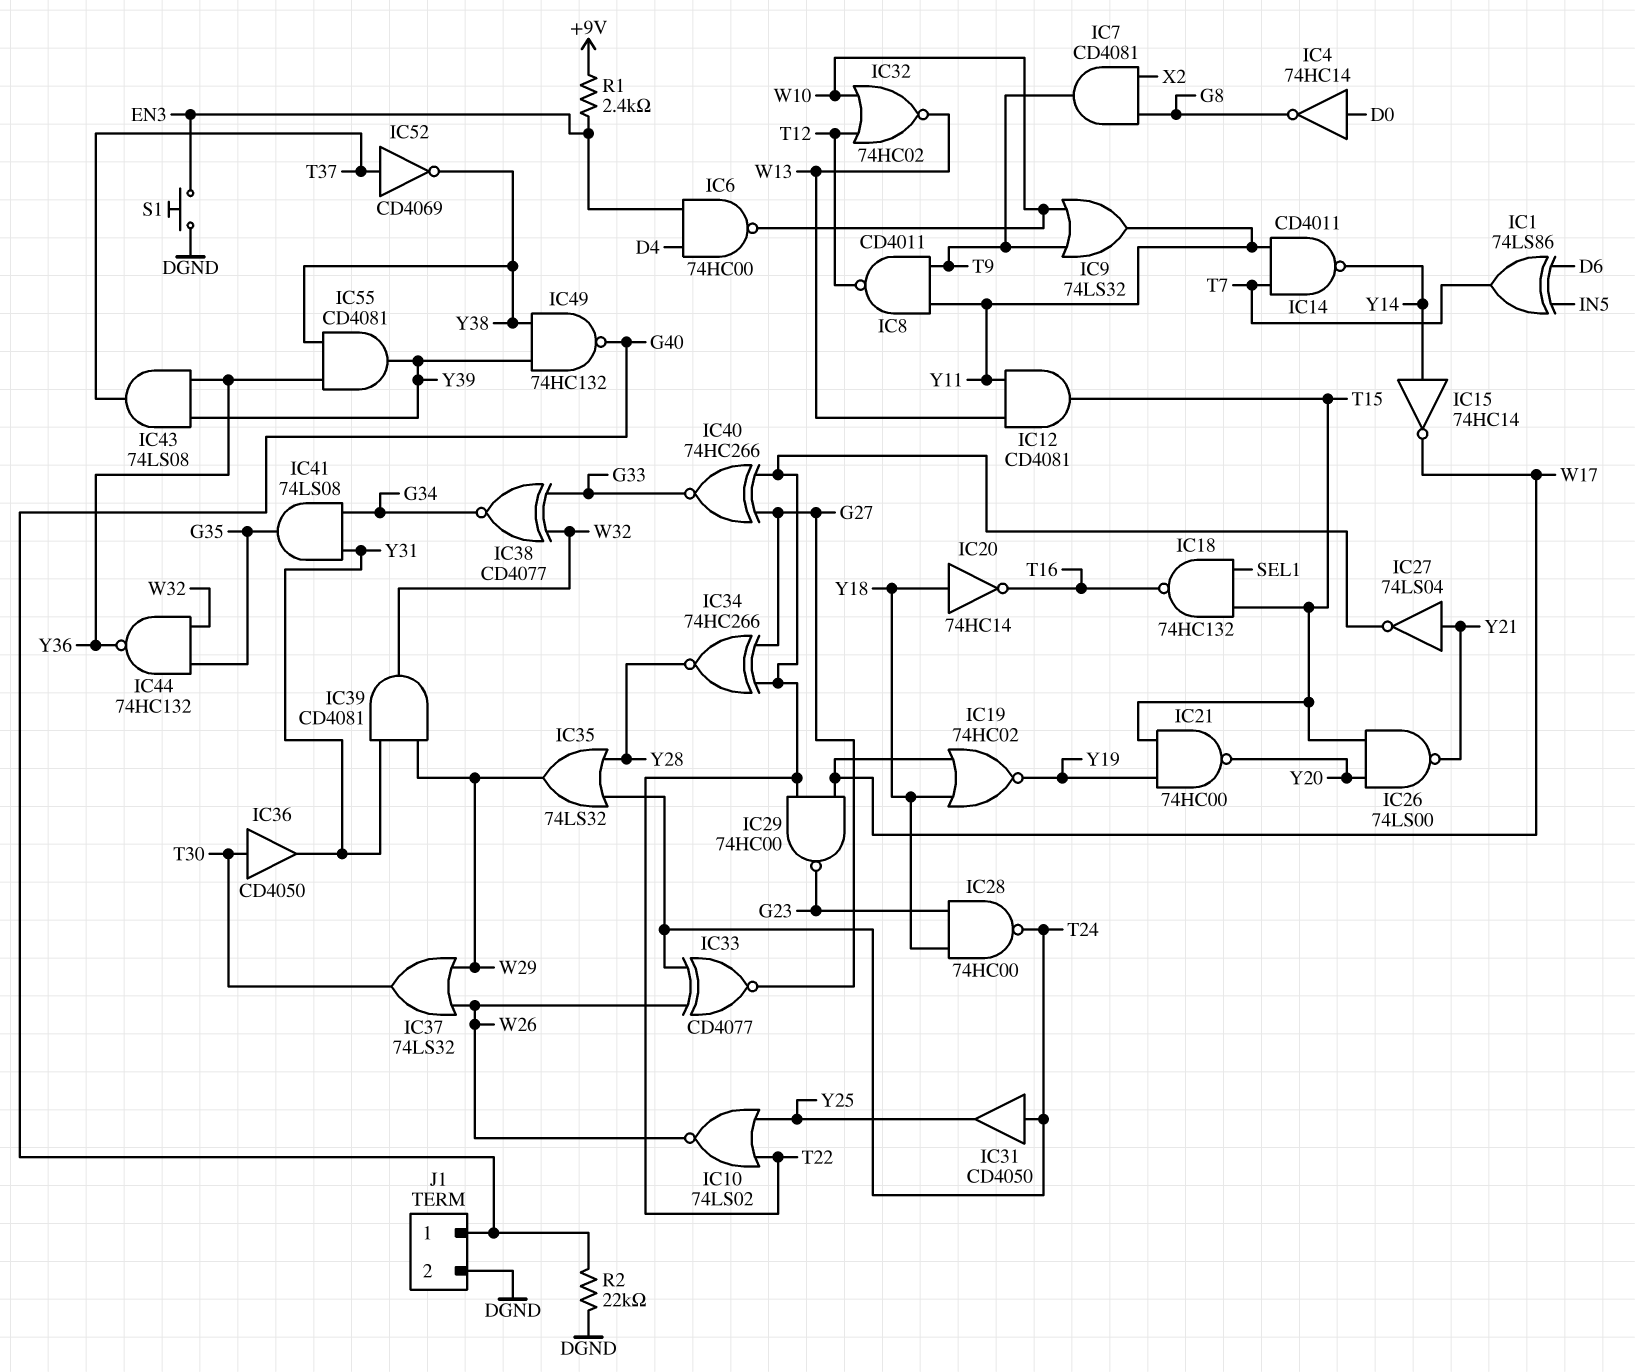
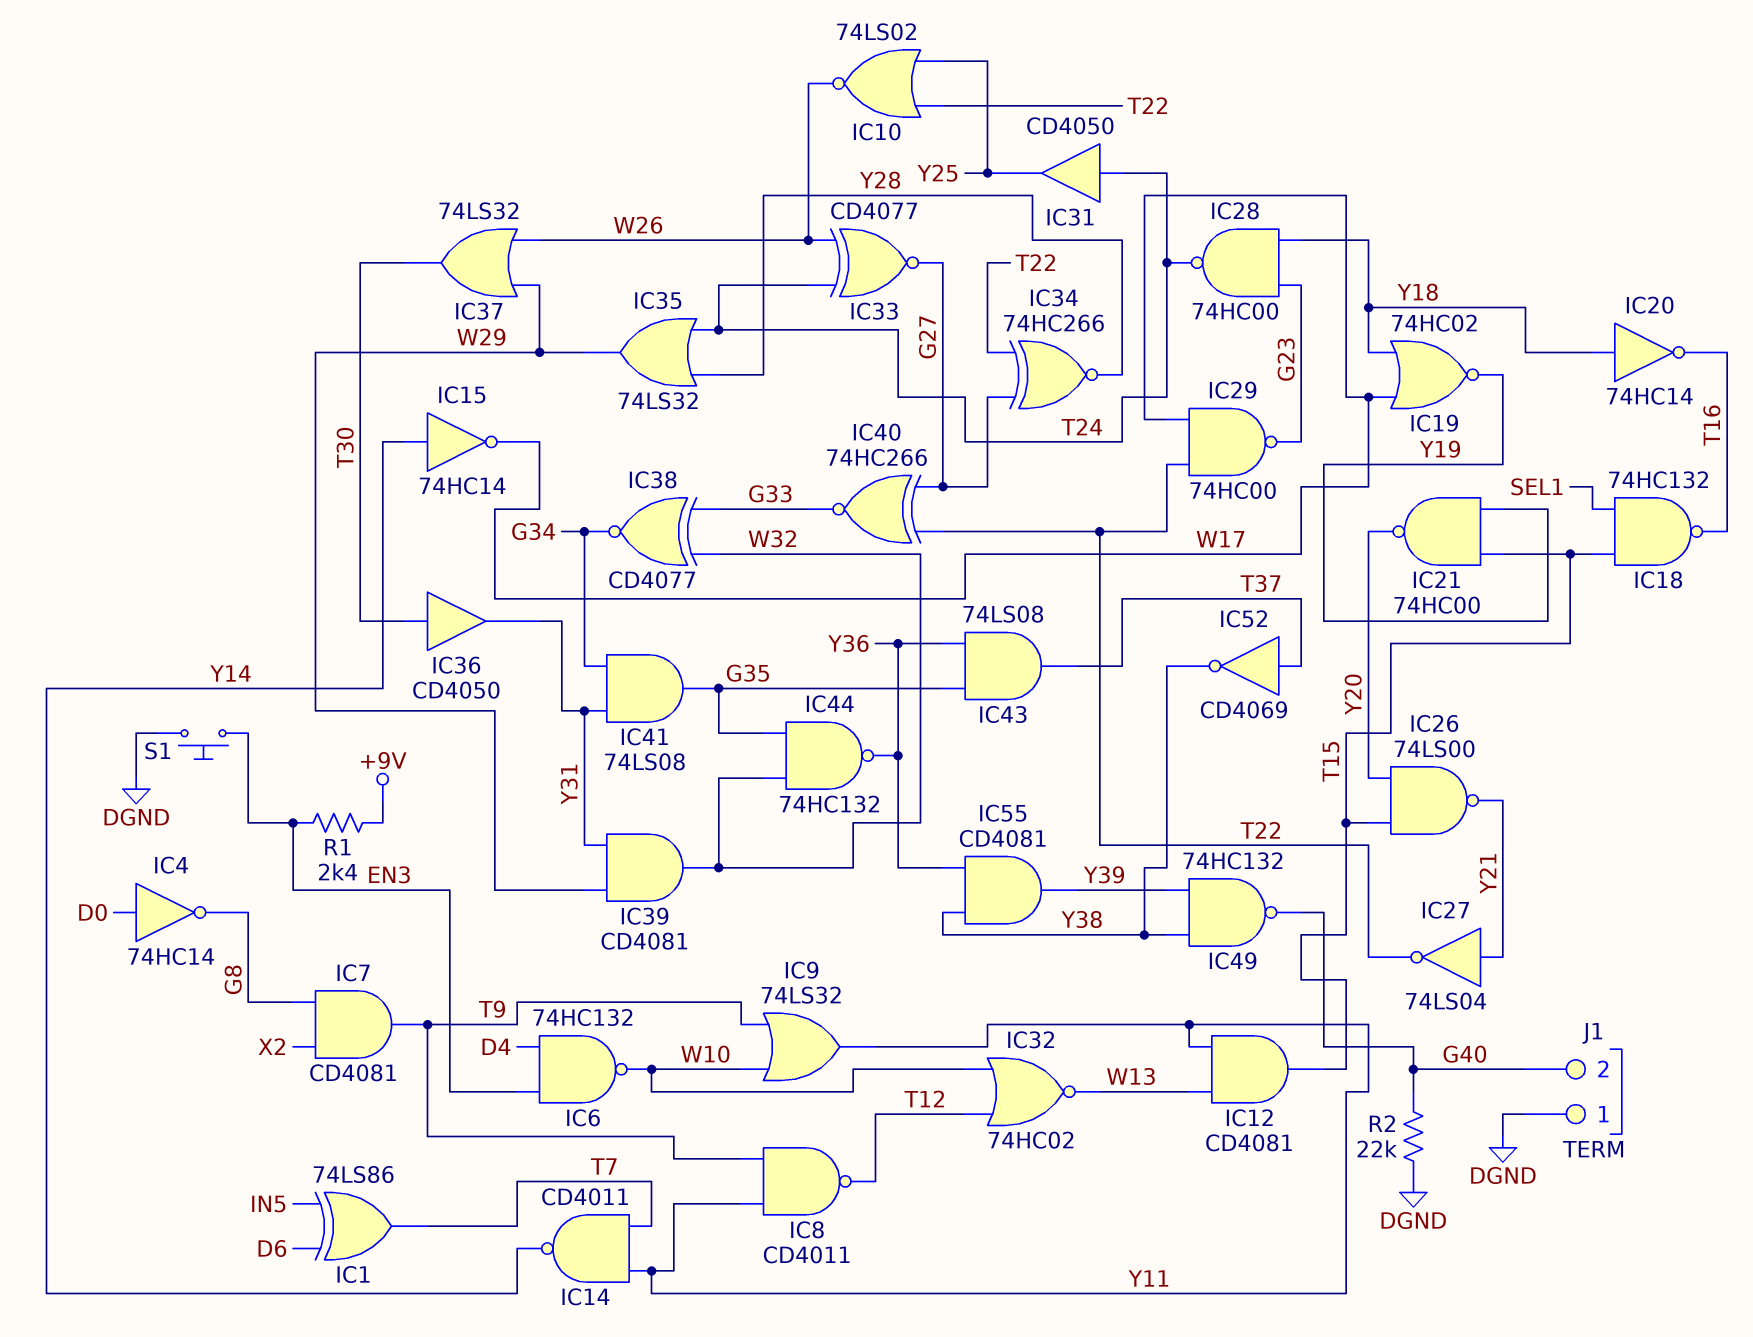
IC6: NAND 74HC00 (in D4, in EN3, out W10) -> NAND 74HC132 (in D4, in EN3, out W10)
IC43: AND 74LS08 (in Y36, in Y39, out T37) -> AND 74LS08 (in G35, in Y36, out T37)
J1 pin 1: G40 -> DGND
J1 pin 2: DGND -> G40

